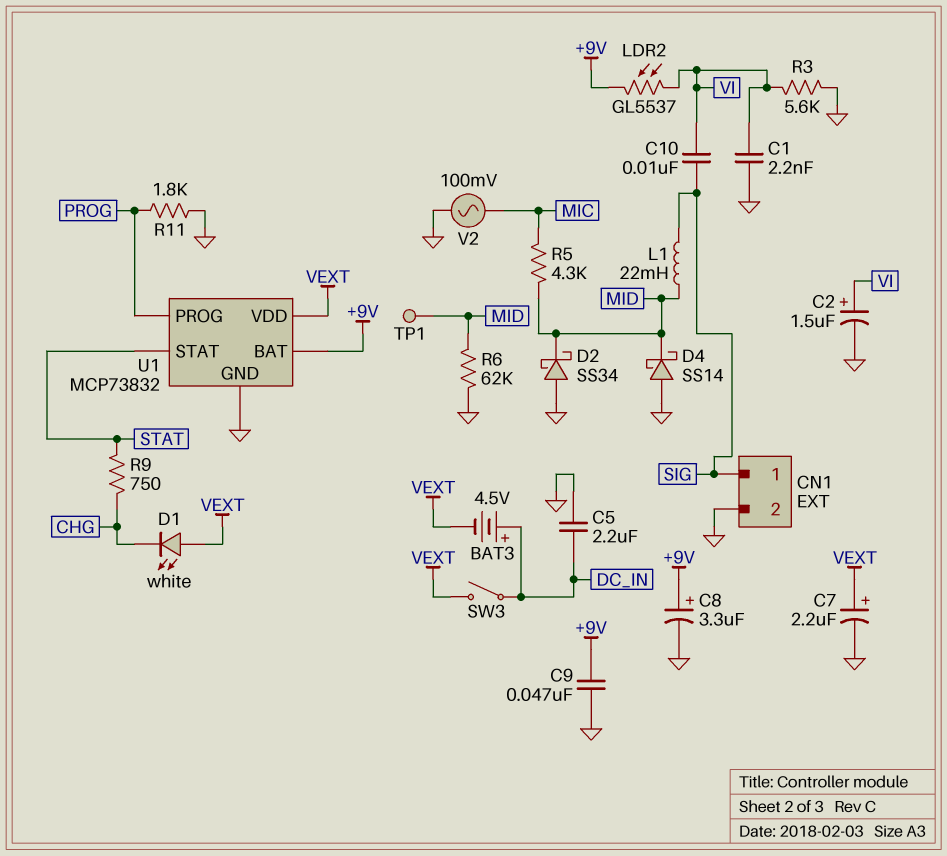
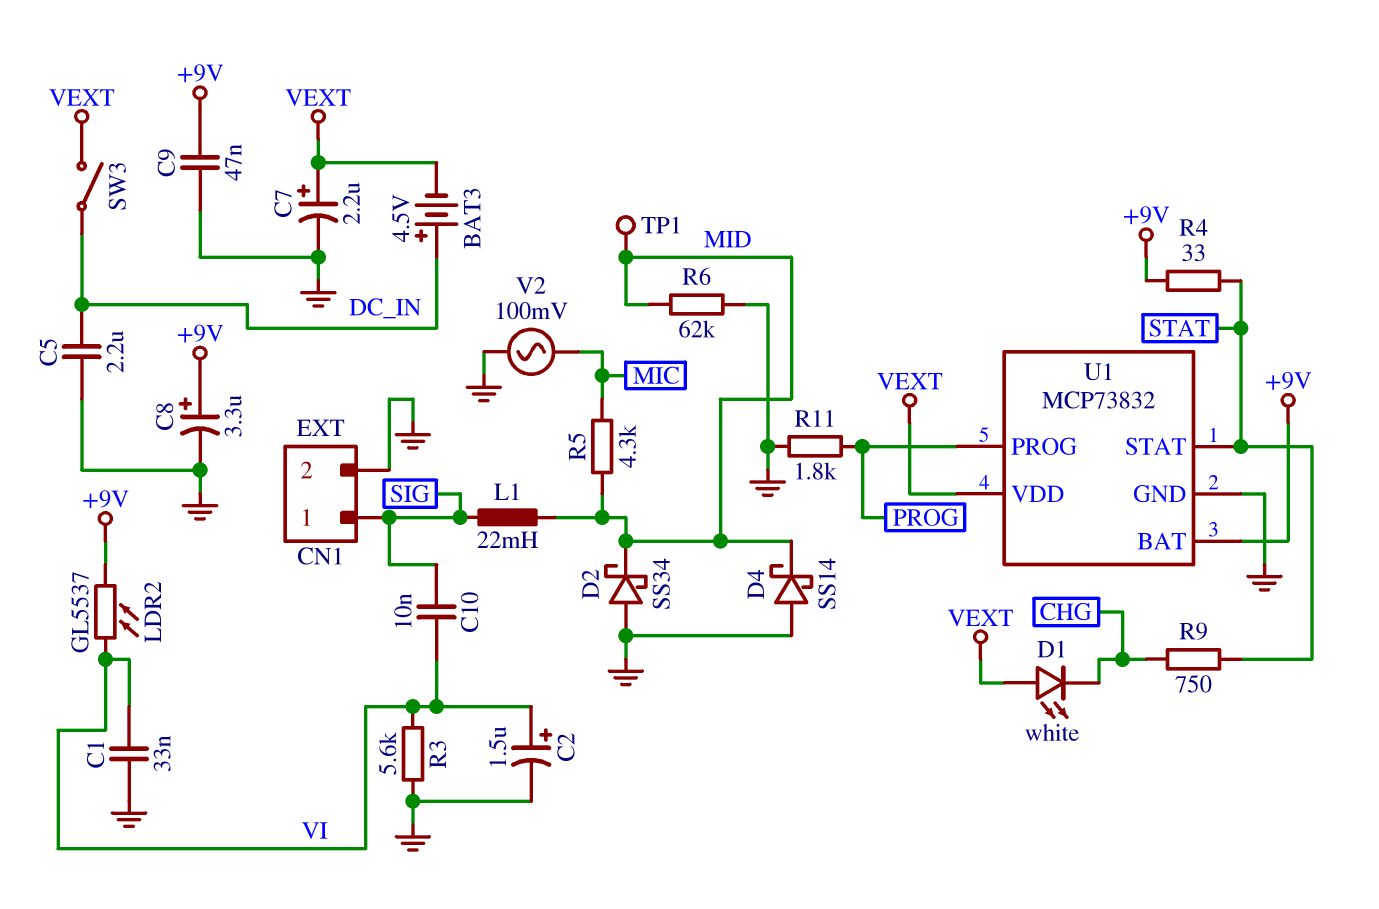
C1: 2.2nF (GND, VI) -> 33nF (GND, VI)
R4: none -> 33 (+9V, STAT)

